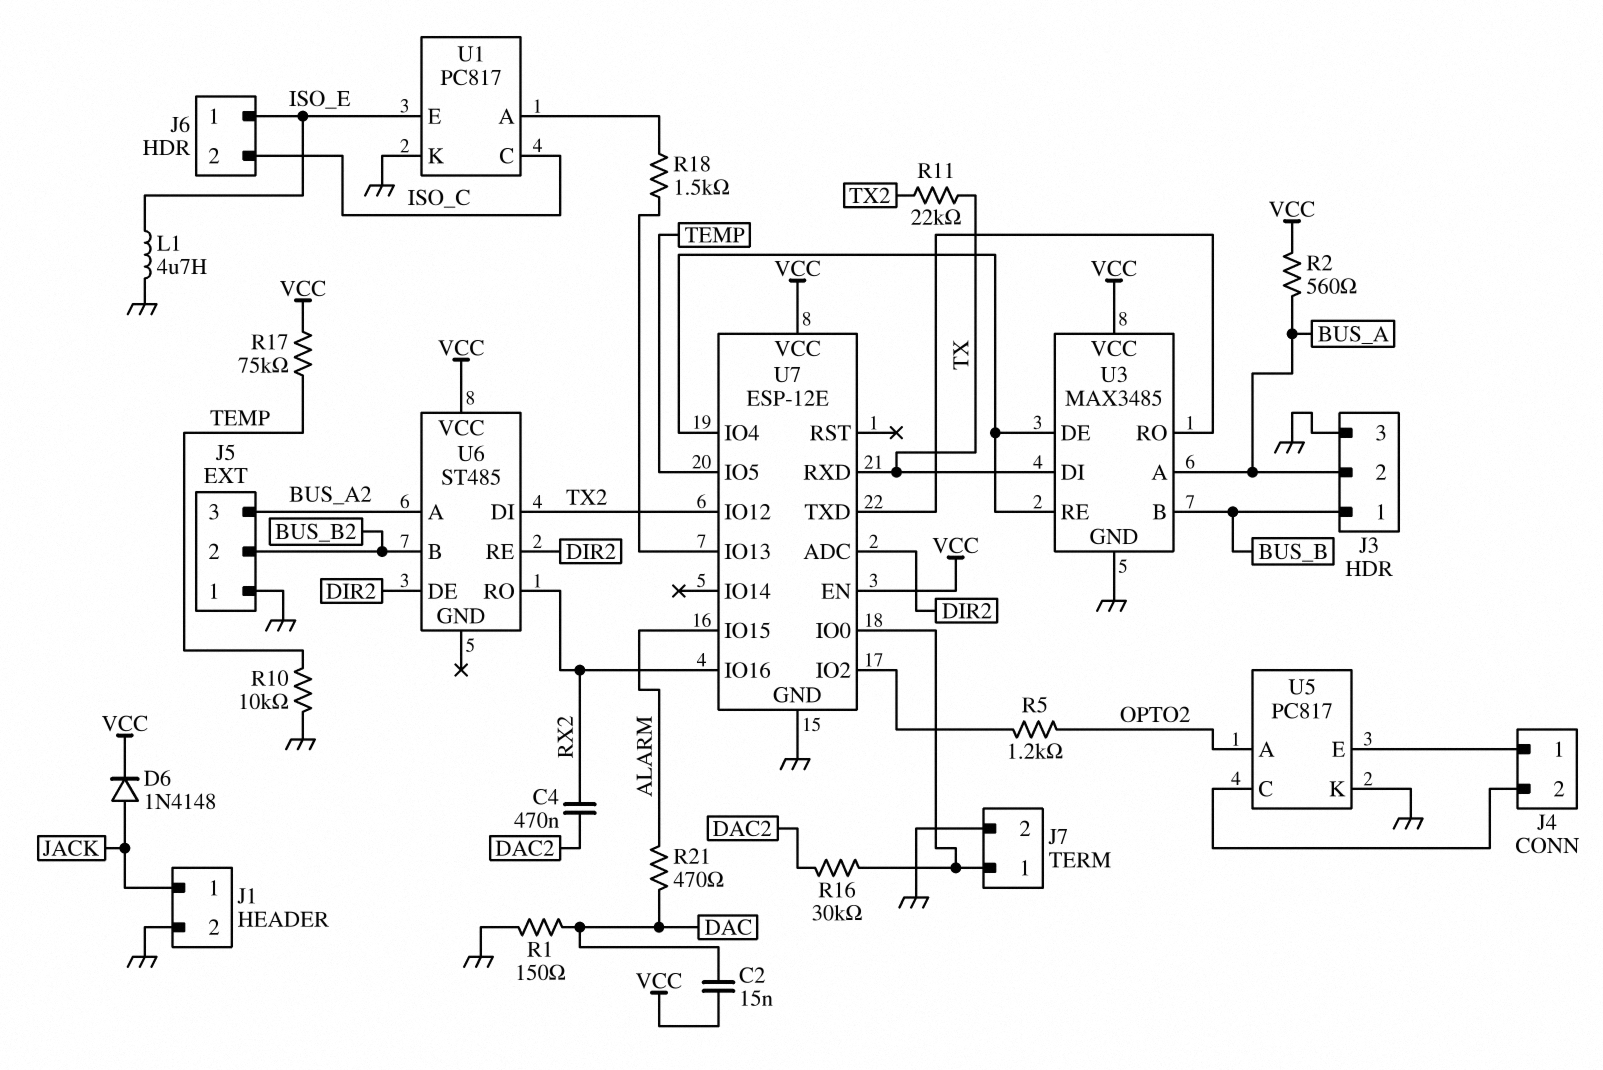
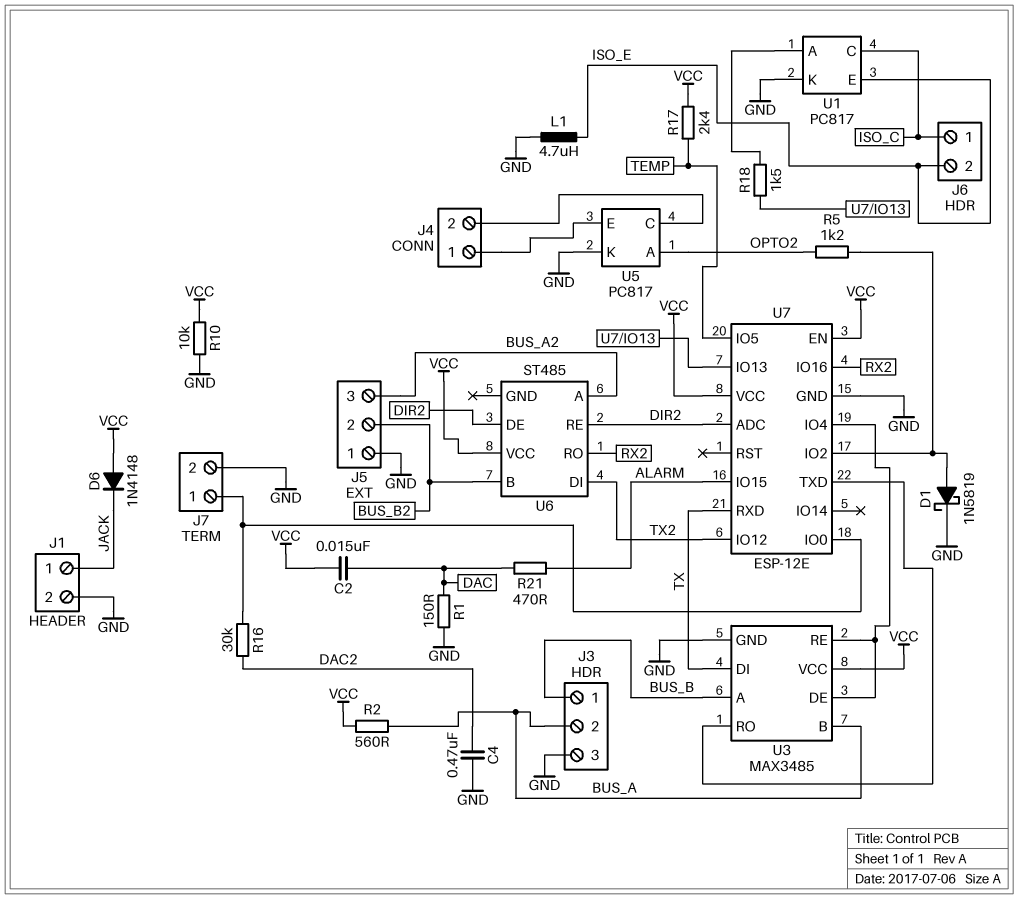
C4: 470nF (DAC2, RX2) -> 470nF (DAC2, GND)
D1: none -> schottky 1N5819 (A U7/IO2, K GND)
D6: diode 1N4148 (A JACK, K VCC) -> diode 1N4148 (A VCC, K JACK)
J6 pin 1: ISO_E -> ISO_C
J6 pin 2: ISO_C -> ISO_E
R10: 10k (GND, TEMP) -> 10k (GND, VCC)
R11: 22k (TX, TX2) -> none
R17: 75k (TEMP, VCC) -> 2.4k (TEMP, VCC)
U3 pin A: BUS_A -> BUS_B
U3 pin B: BUS_B -> BUS_A

